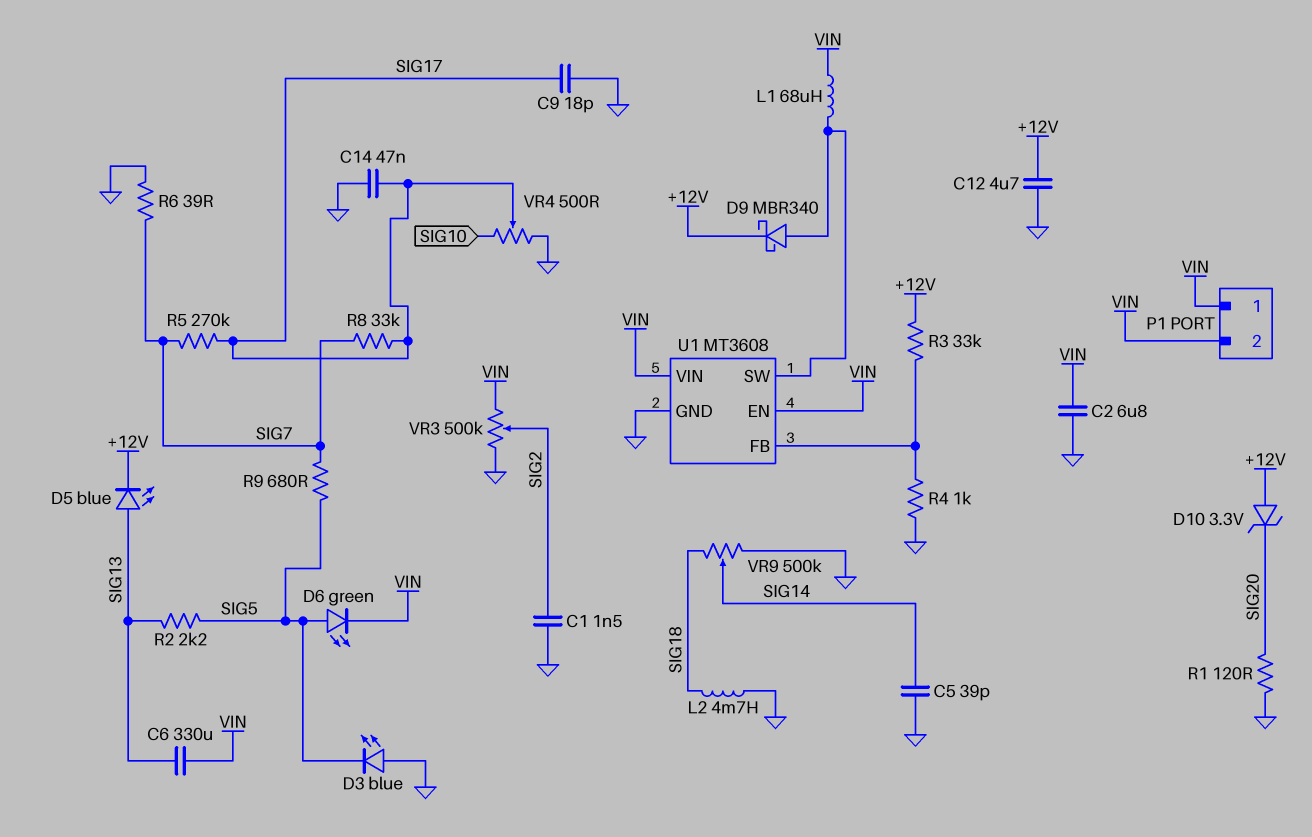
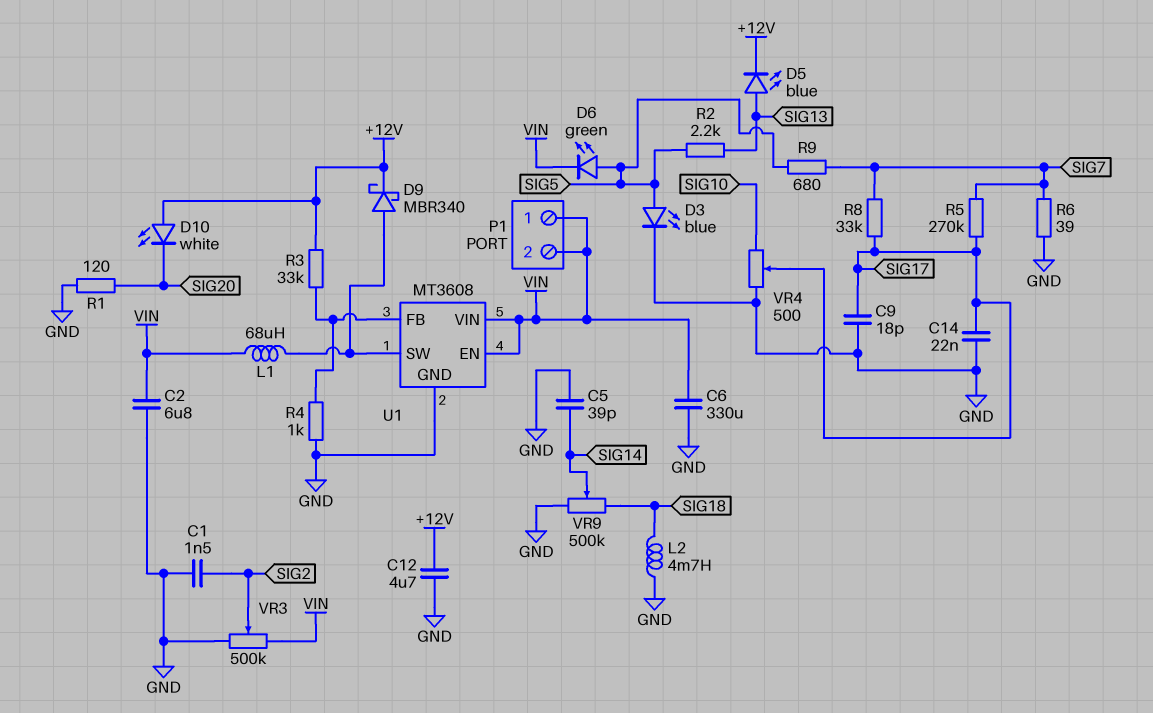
C6: 330uF (SIG13, VIN) -> 330uF (GND, VIN)
C14: 47nF (GND, SIG17) -> 22nF (GND, SIG17)
D3: LED blue (A GND, K SIG5) -> LED blue (A SIG5, K GND)
D10: zener 3.3V (A +12V, K SIG20) -> LED white (A +12V, K SIG20)

